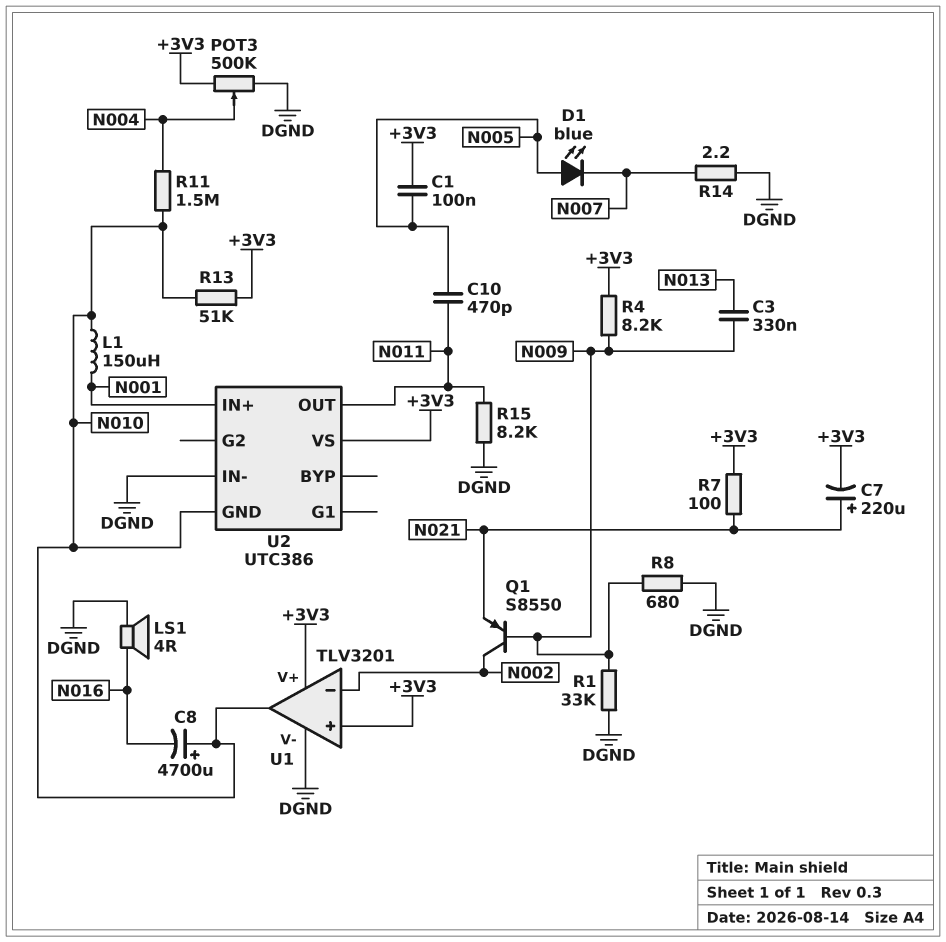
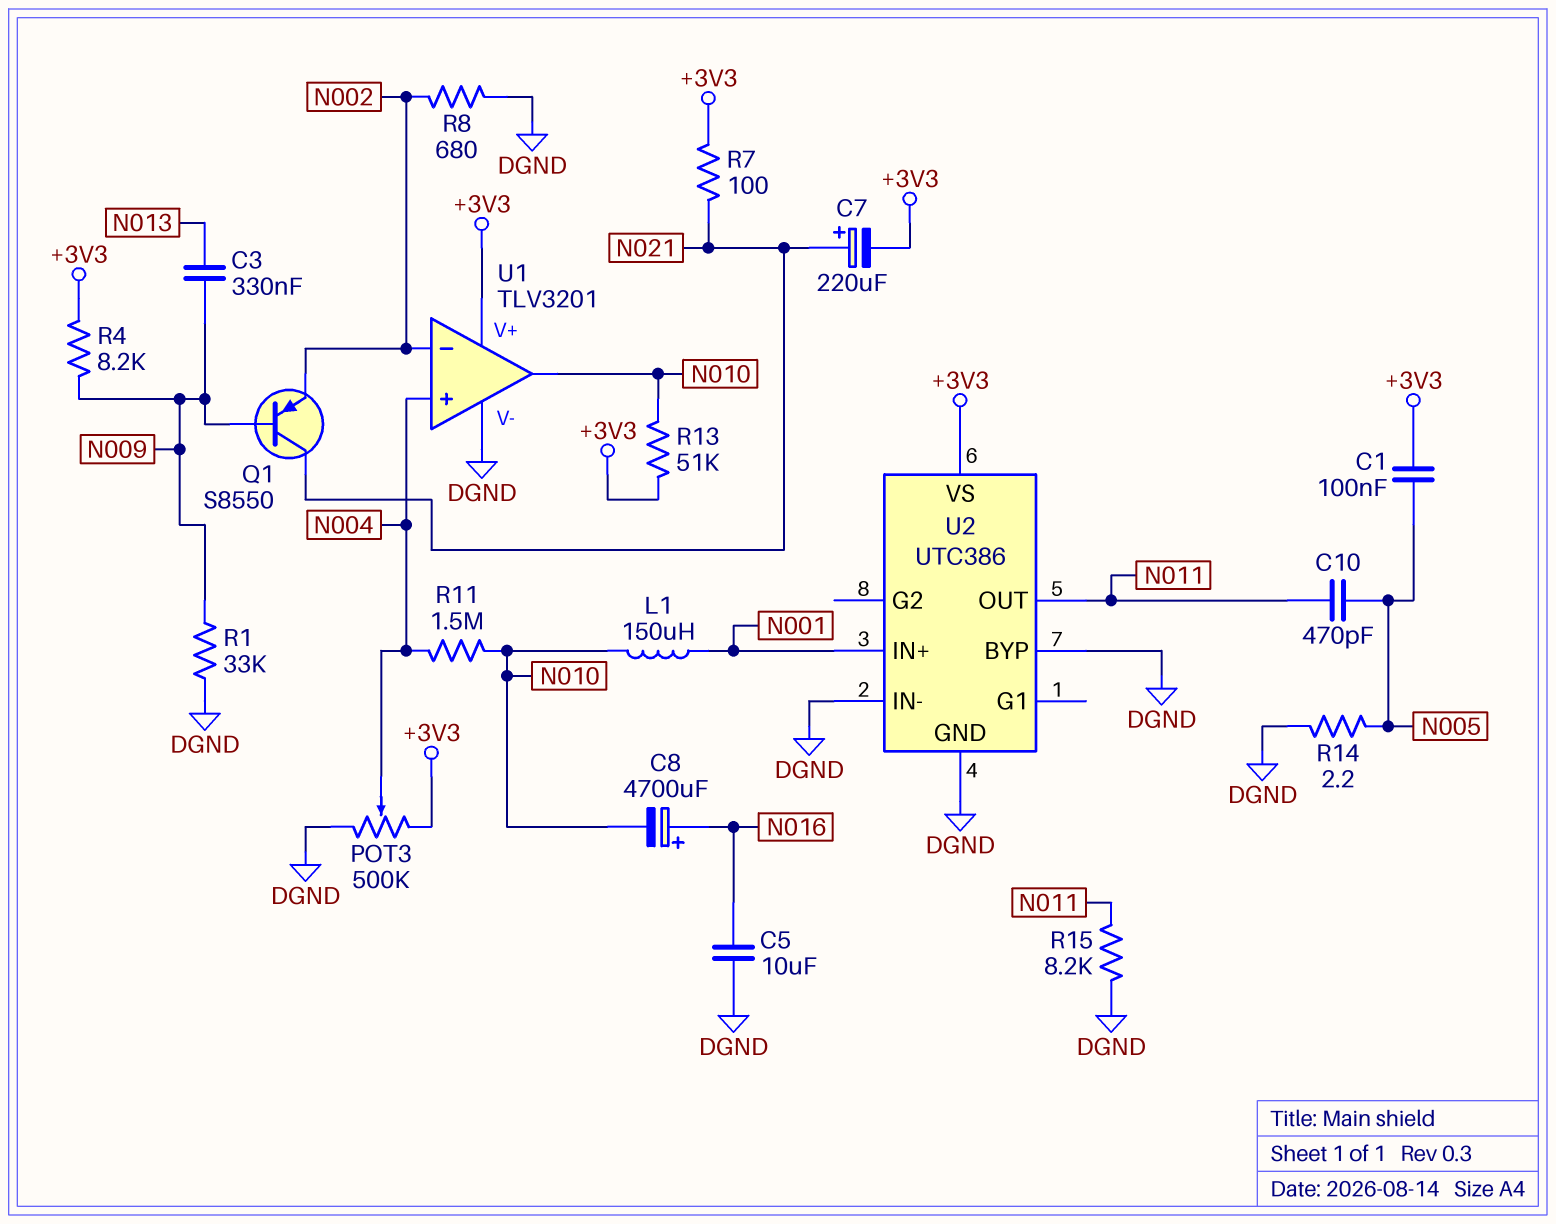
C5: none -> 10uF (DGND, N016)
C8: 4700uF (plus N010, minus N016) -> 4700uF (plus N016, minus N010)
D1: LED blue (A N005, K N007) -> none
LS1: speaker 4R (DGND, N016) -> none
Q1: PNP S8550 (B N009, C N002, E N021) -> PNP S8550 (B N009, C N021, E N002)
R8: 680 (DGND, N009) -> 680 (DGND, N002)
R14: 2.2 (DGND, N007) -> 2.2 (DGND, N005)
U1 pin in+: +3V3 -> N004
U2 pin BYP: none -> DGND
U2 pin GND: N010 -> DGND

